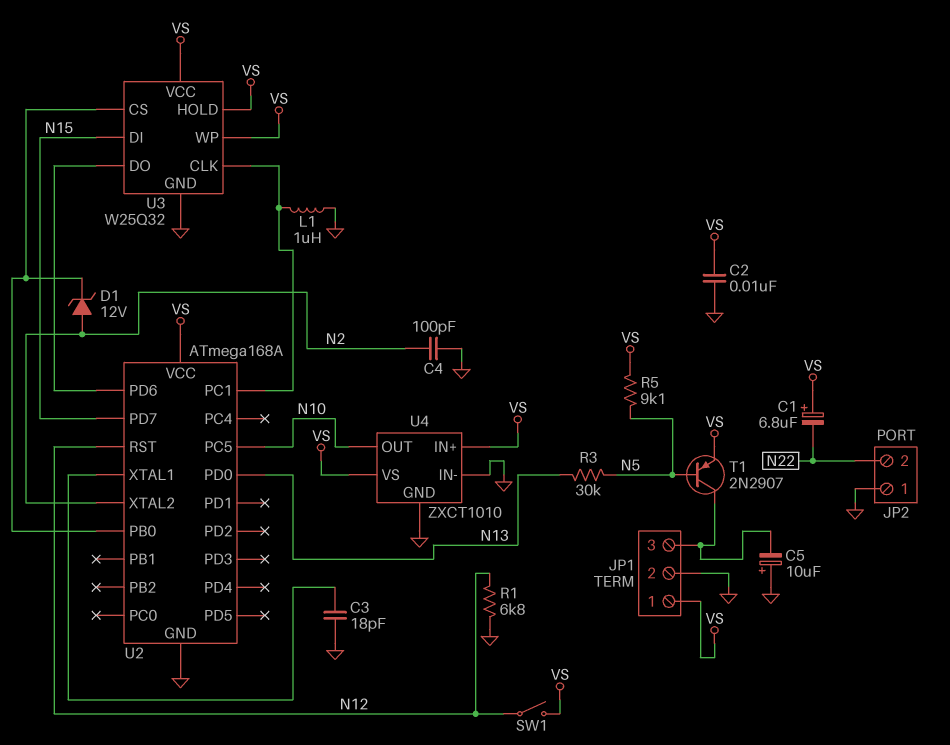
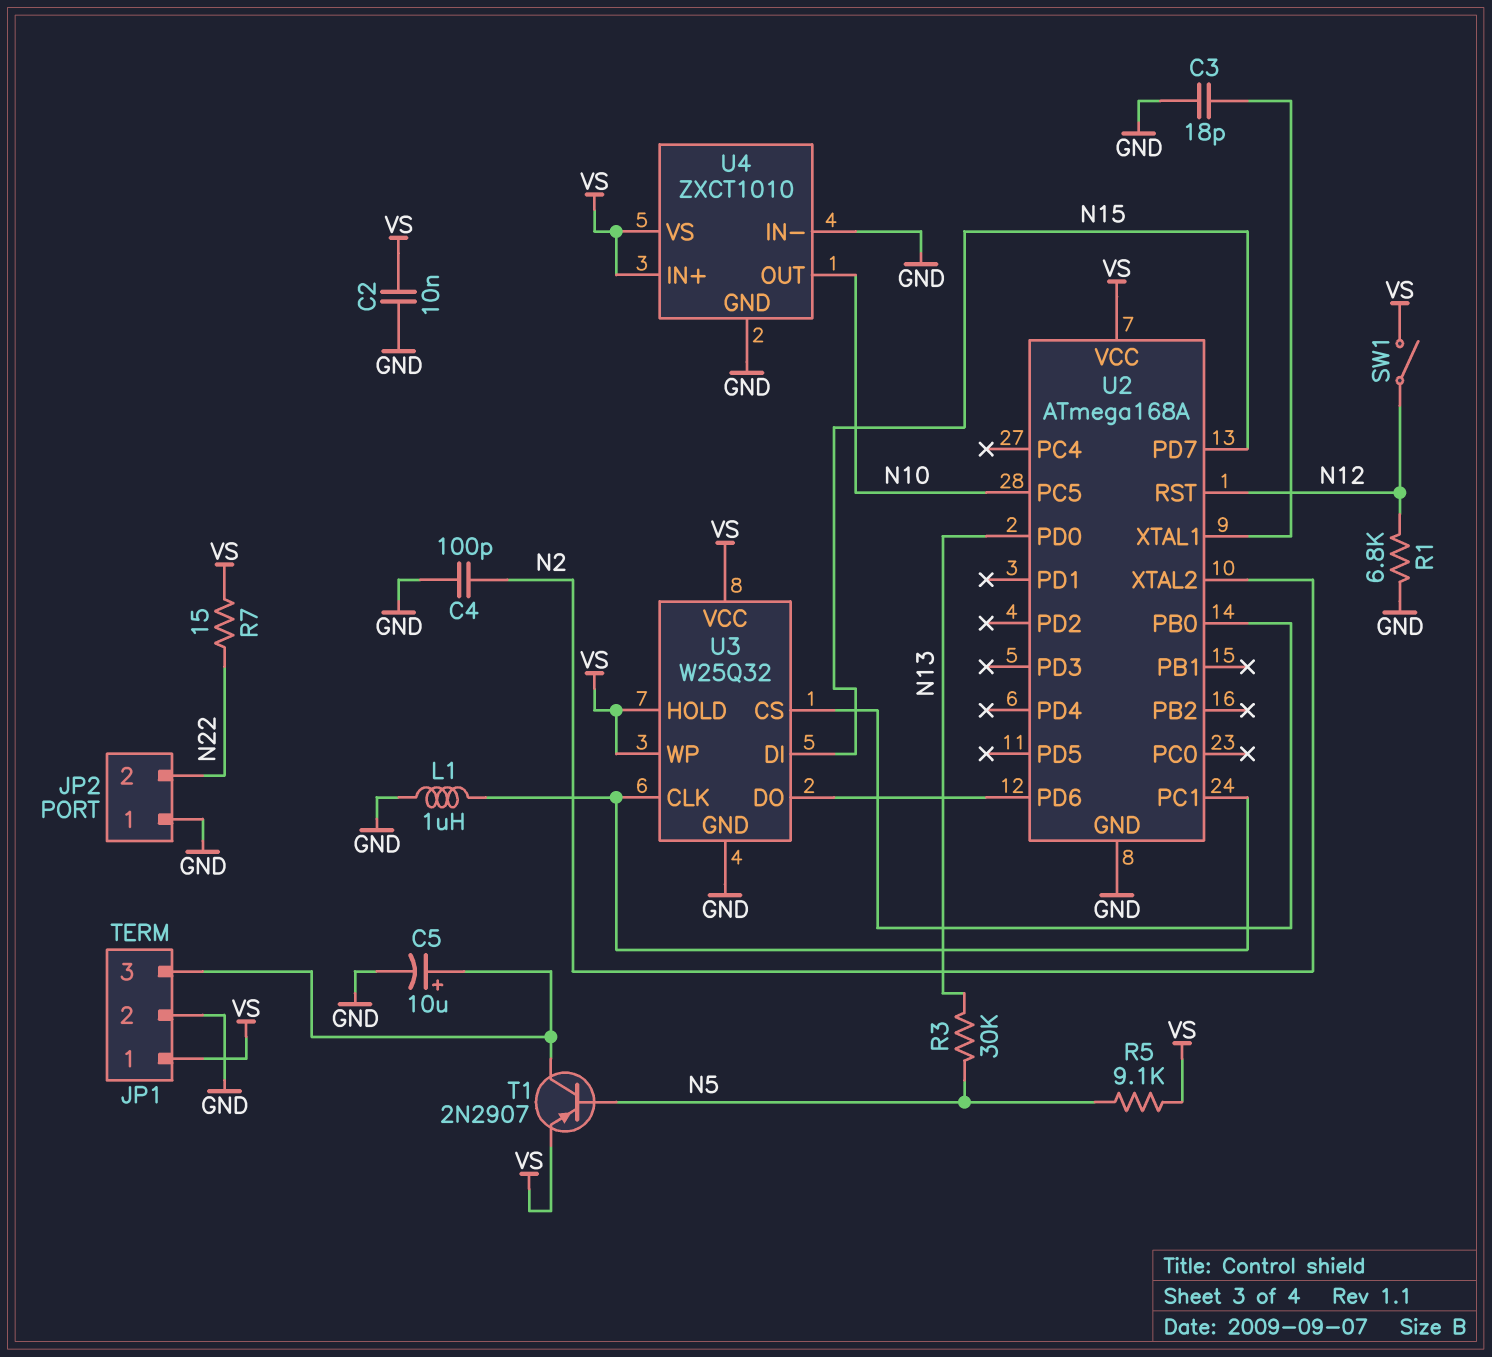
C1: 6.8uF (plus VS, minus N22) -> none
C5: 10uF (plus GND, minus JP1/3) -> 10uF (plus JP1/3, minus GND)
D1: zener 12V (A N2, K U2/PB0) -> none
R7: none -> 15 (N22, VS)

